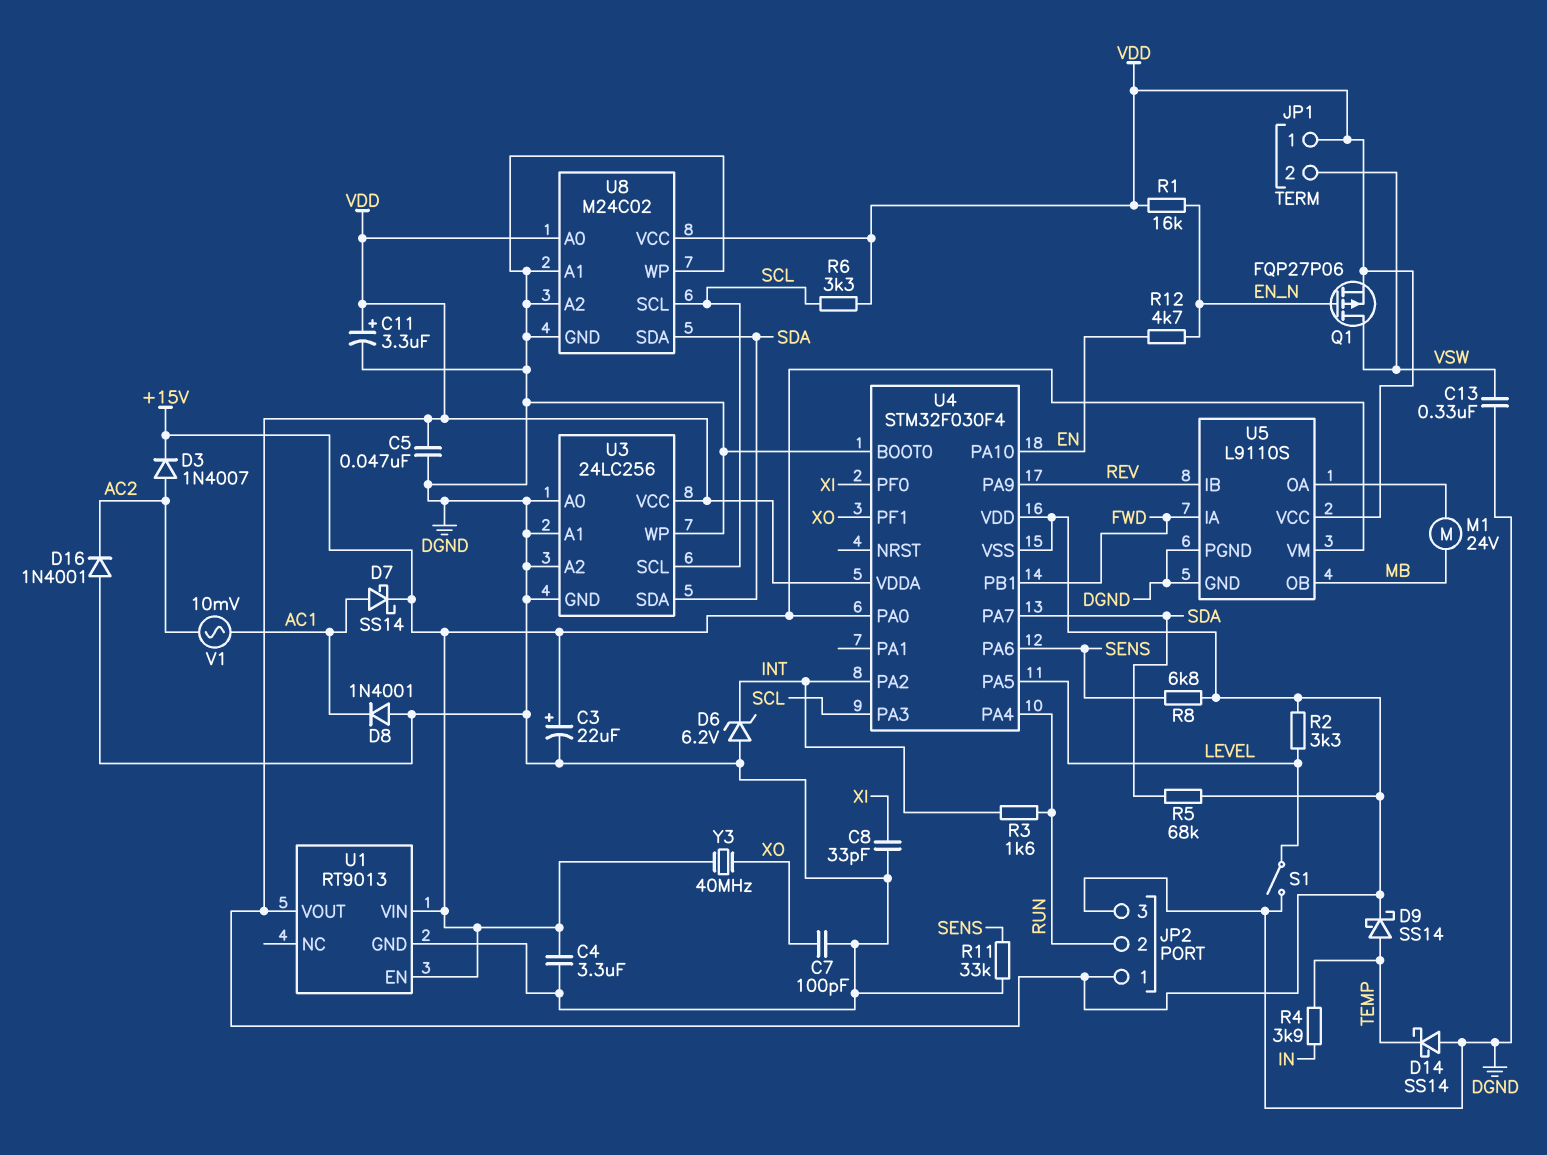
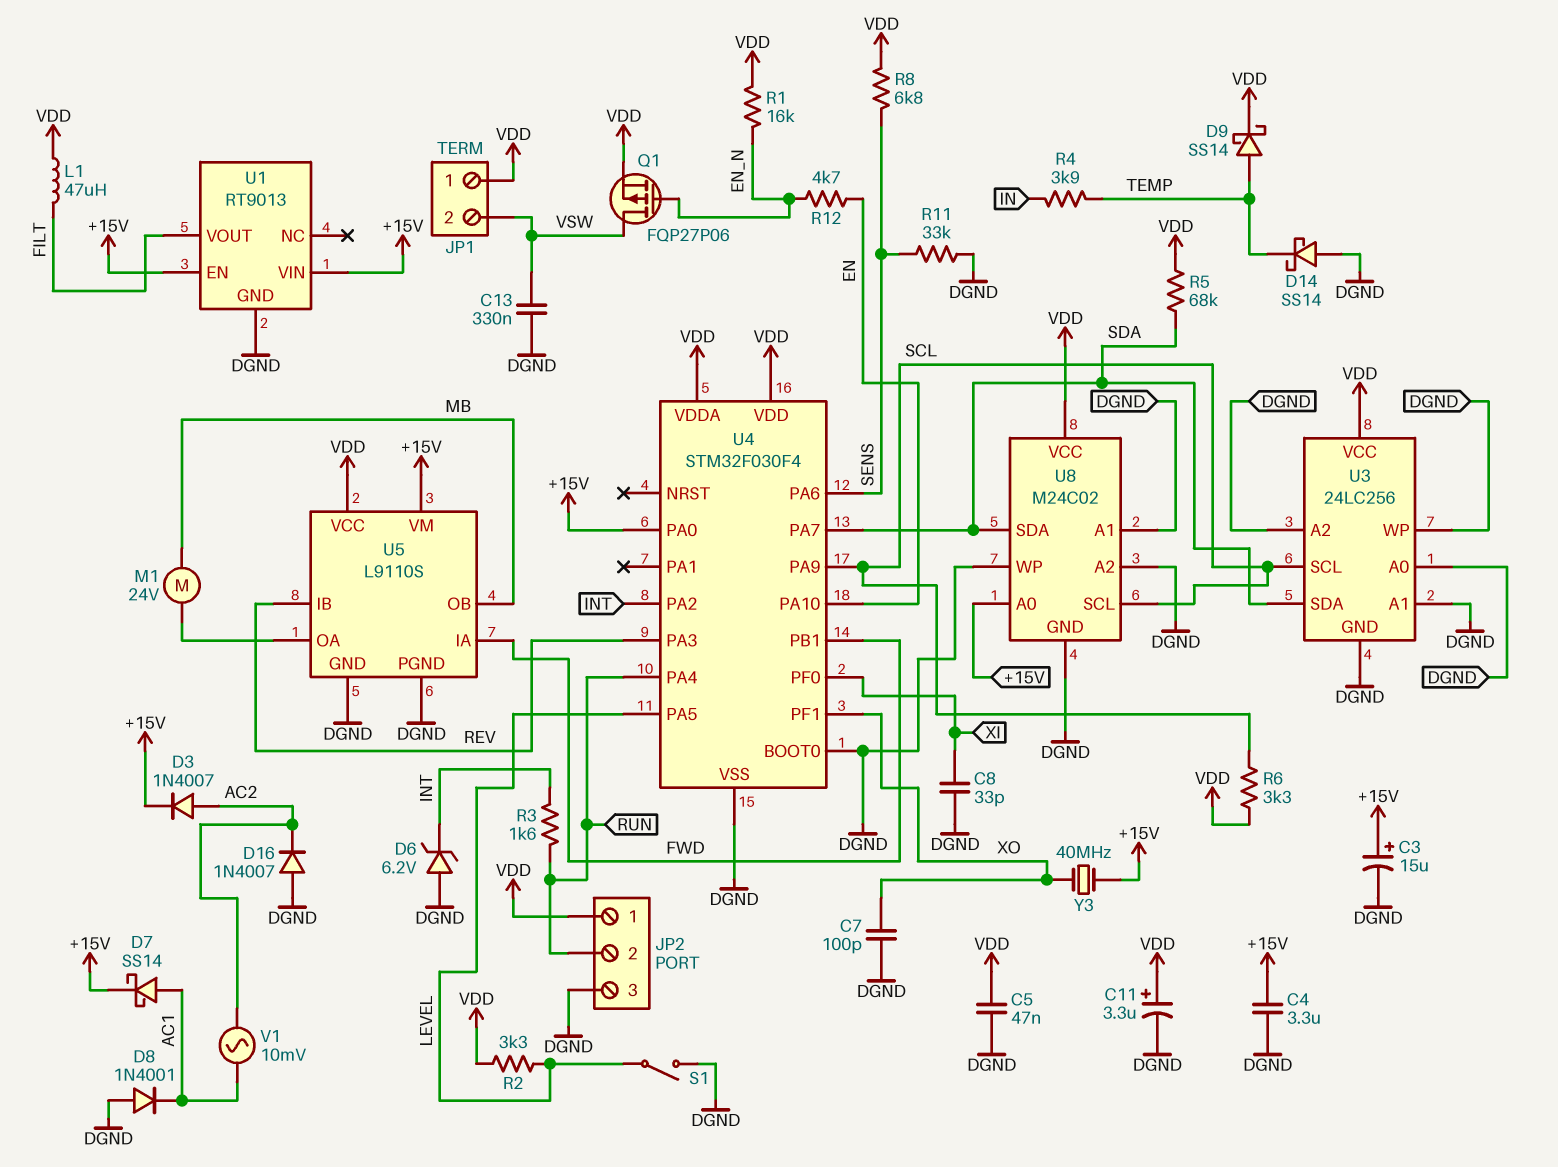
C3: 22uF (plus +15V, minus DGND) -> 15uF (plus +15V, minus DGND)
D16: diode 1N4001 (A DGND, K AC2) -> diode 1N4007 (A DGND, K AC2)
L1: none -> 47uH (FILT, VDD)
U1 pin VOUT: VDD -> FILT
U4 pin PA3: SCL -> REV
U4 pin PA9: REV -> SCL
U4 pin VSS: VDD -> DGND
U8 pin A0: VDD -> +15V

